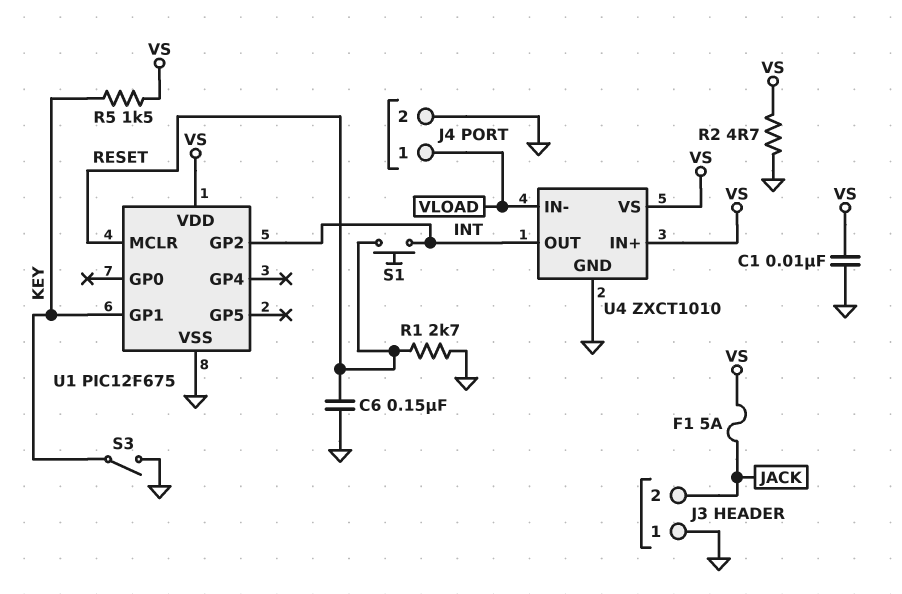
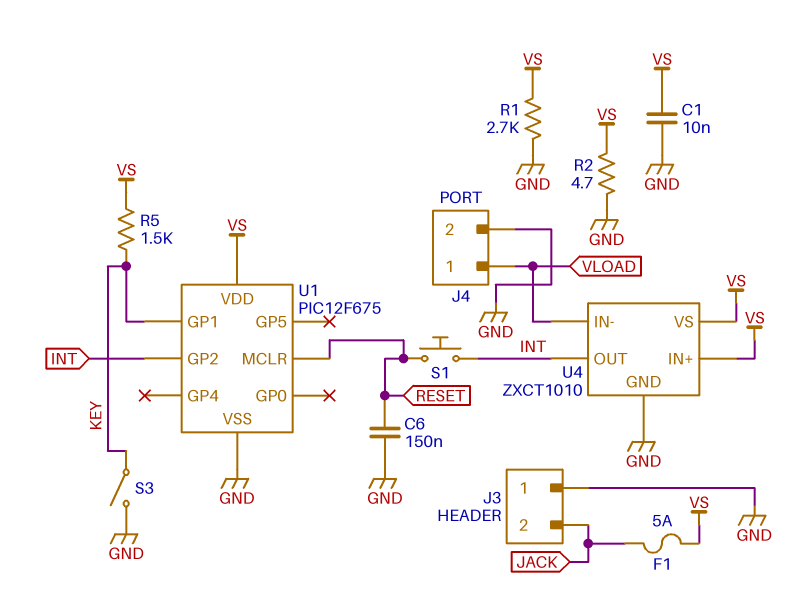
R1: 2.7k (GND, RESET) -> 2.7k (GND, VS)

